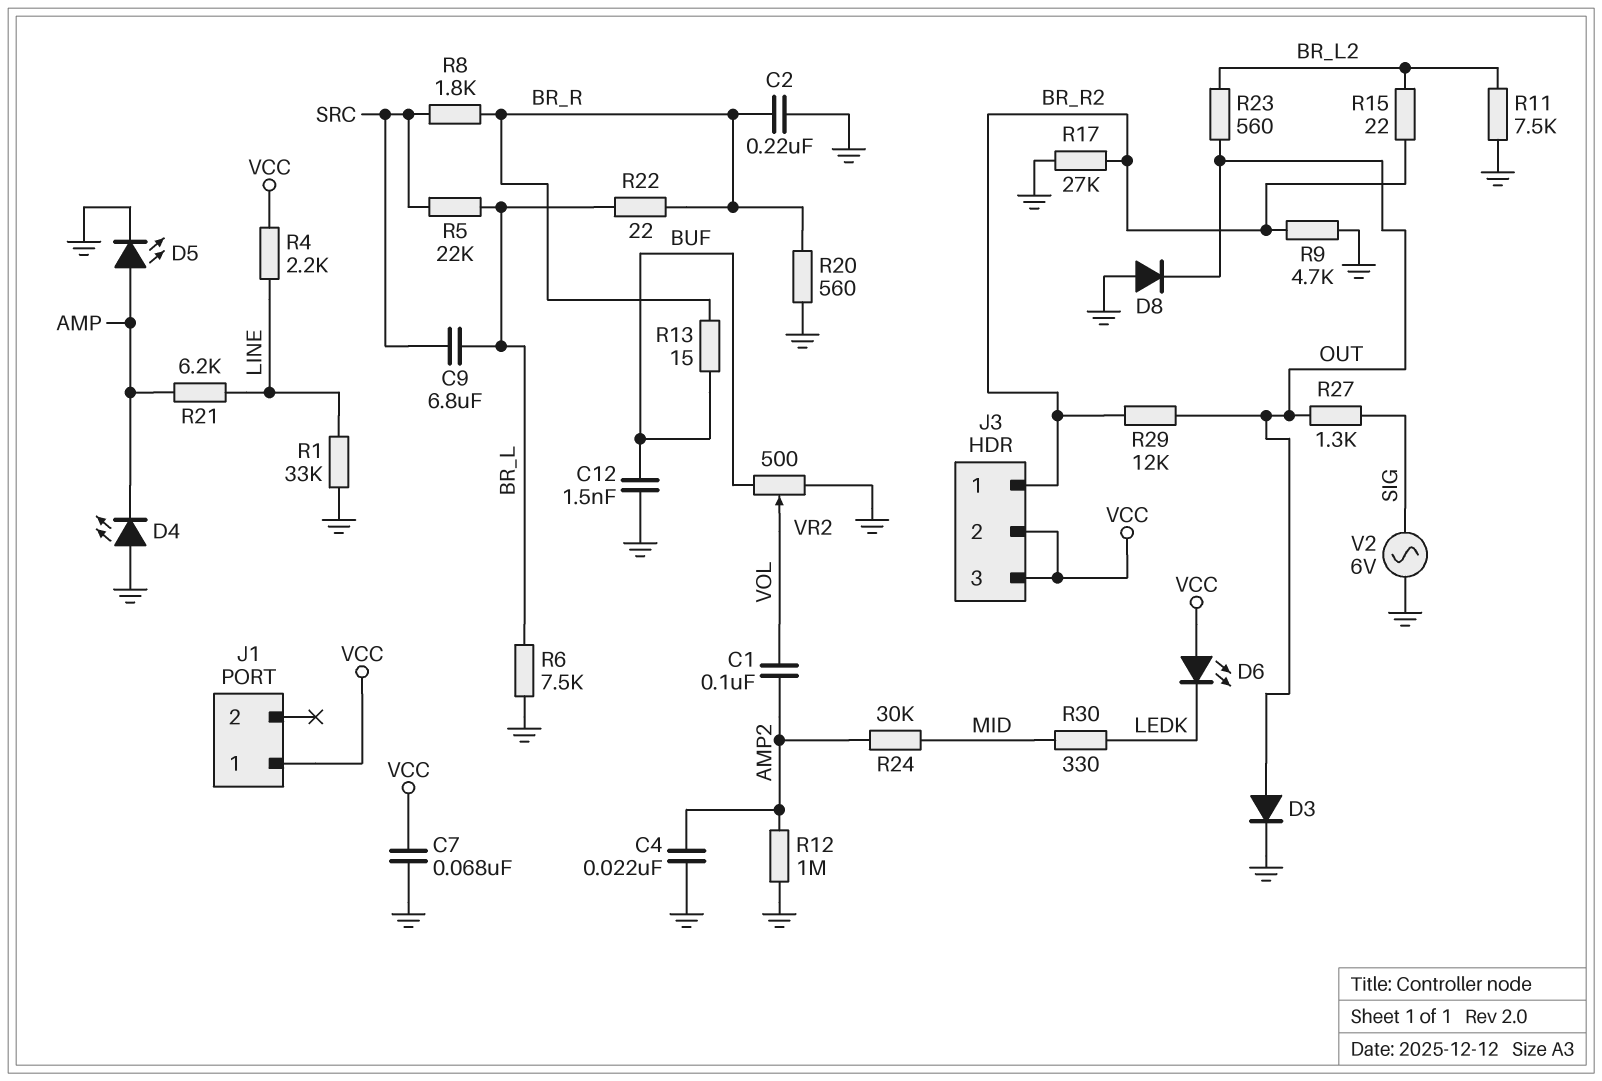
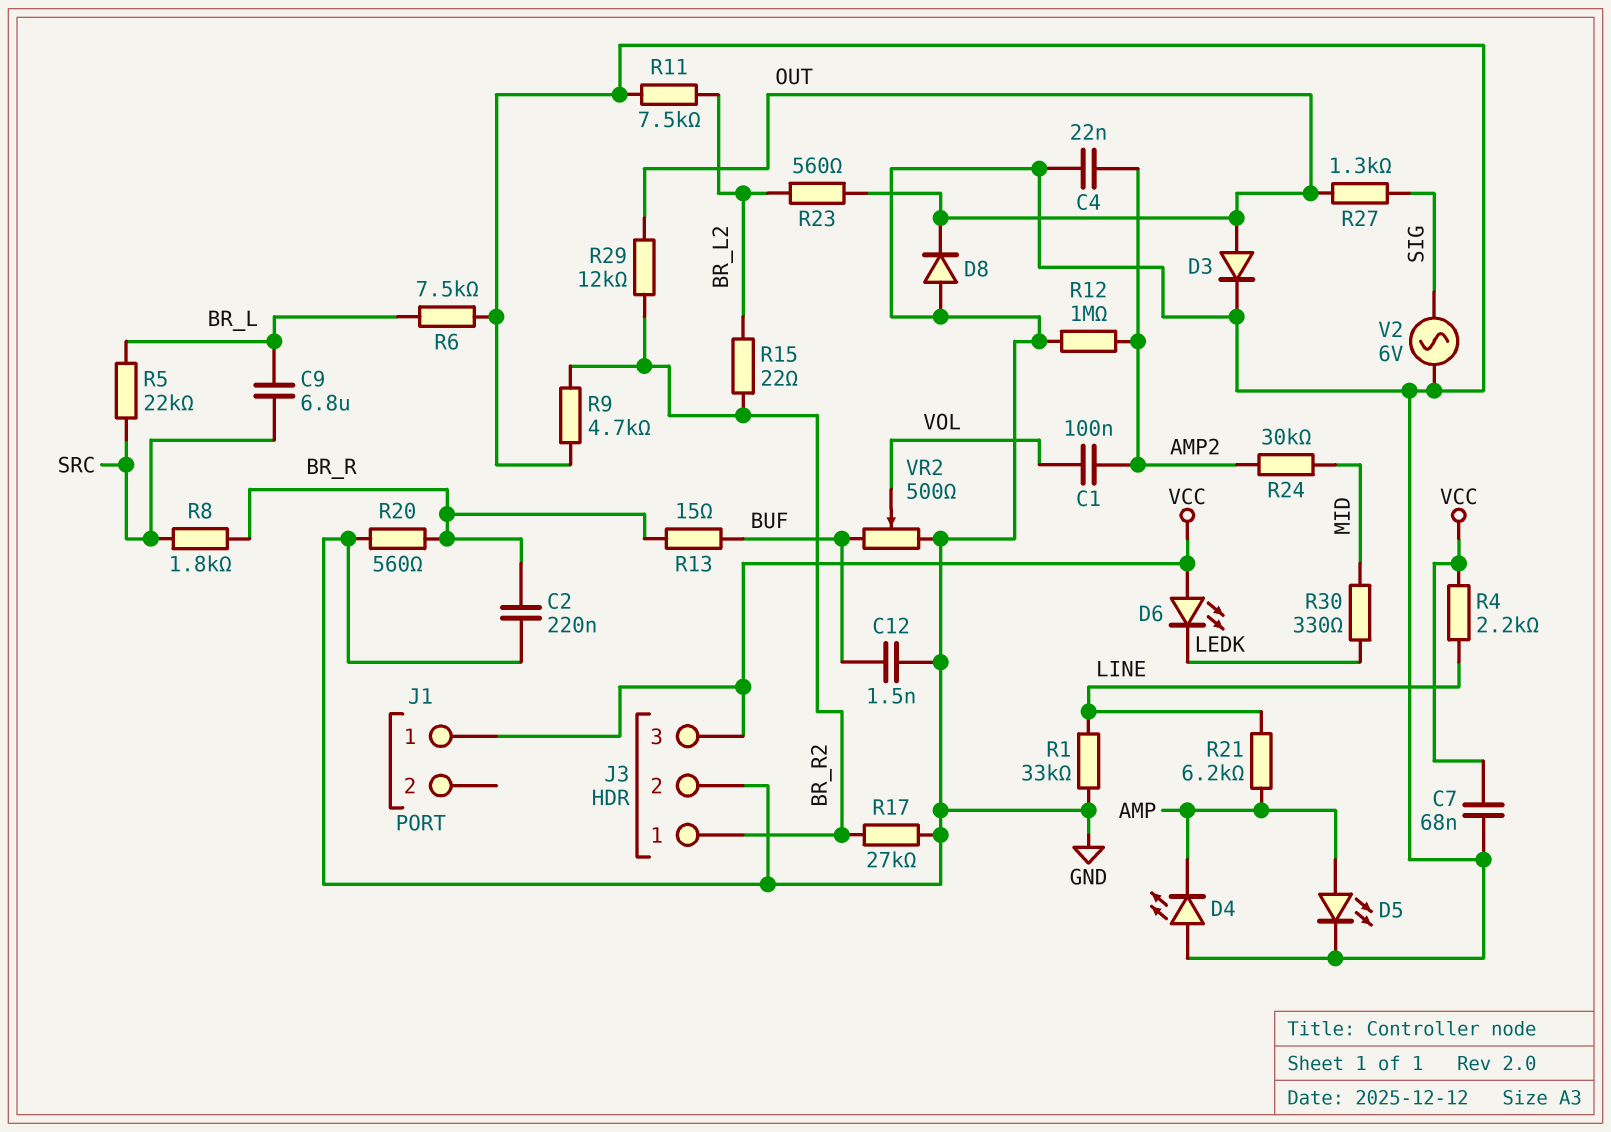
J3 pin 2: VCC -> GND
R22: 22 (BR_L, BR_R) -> none

